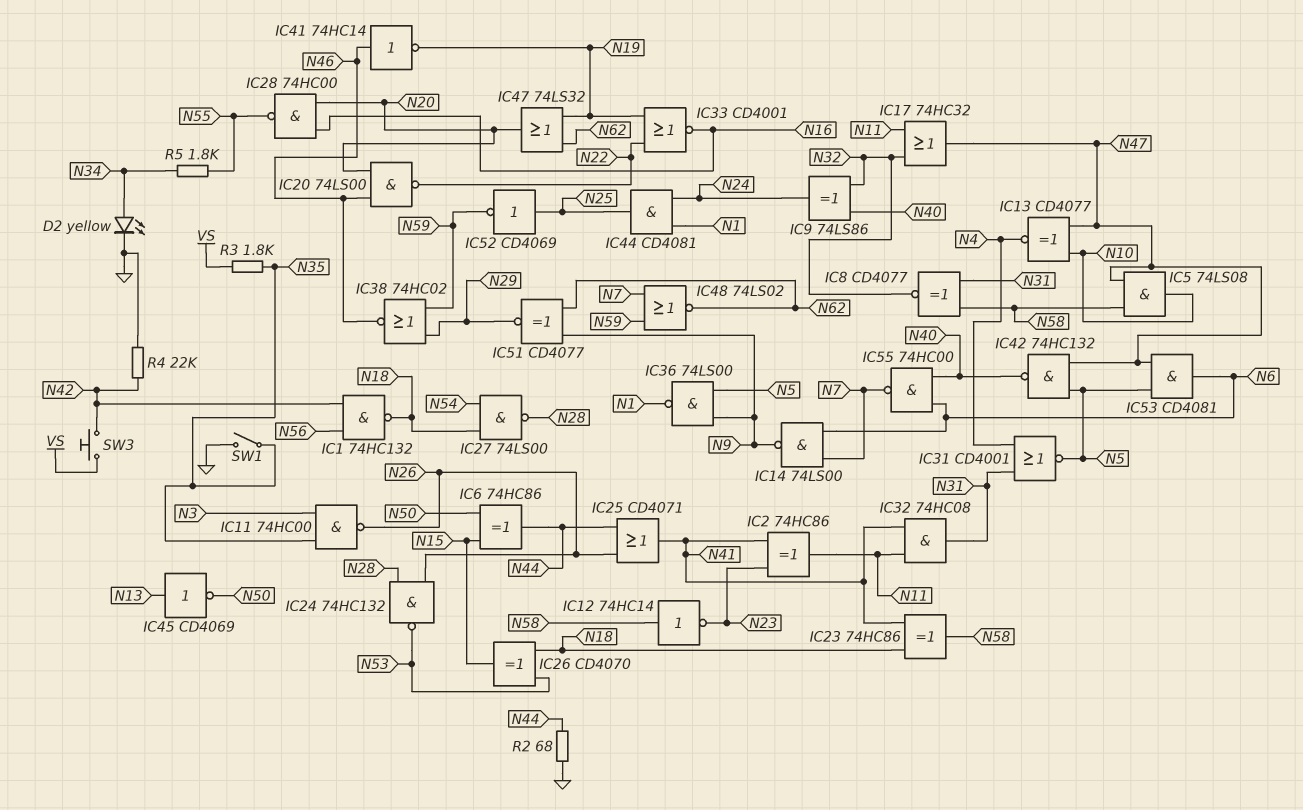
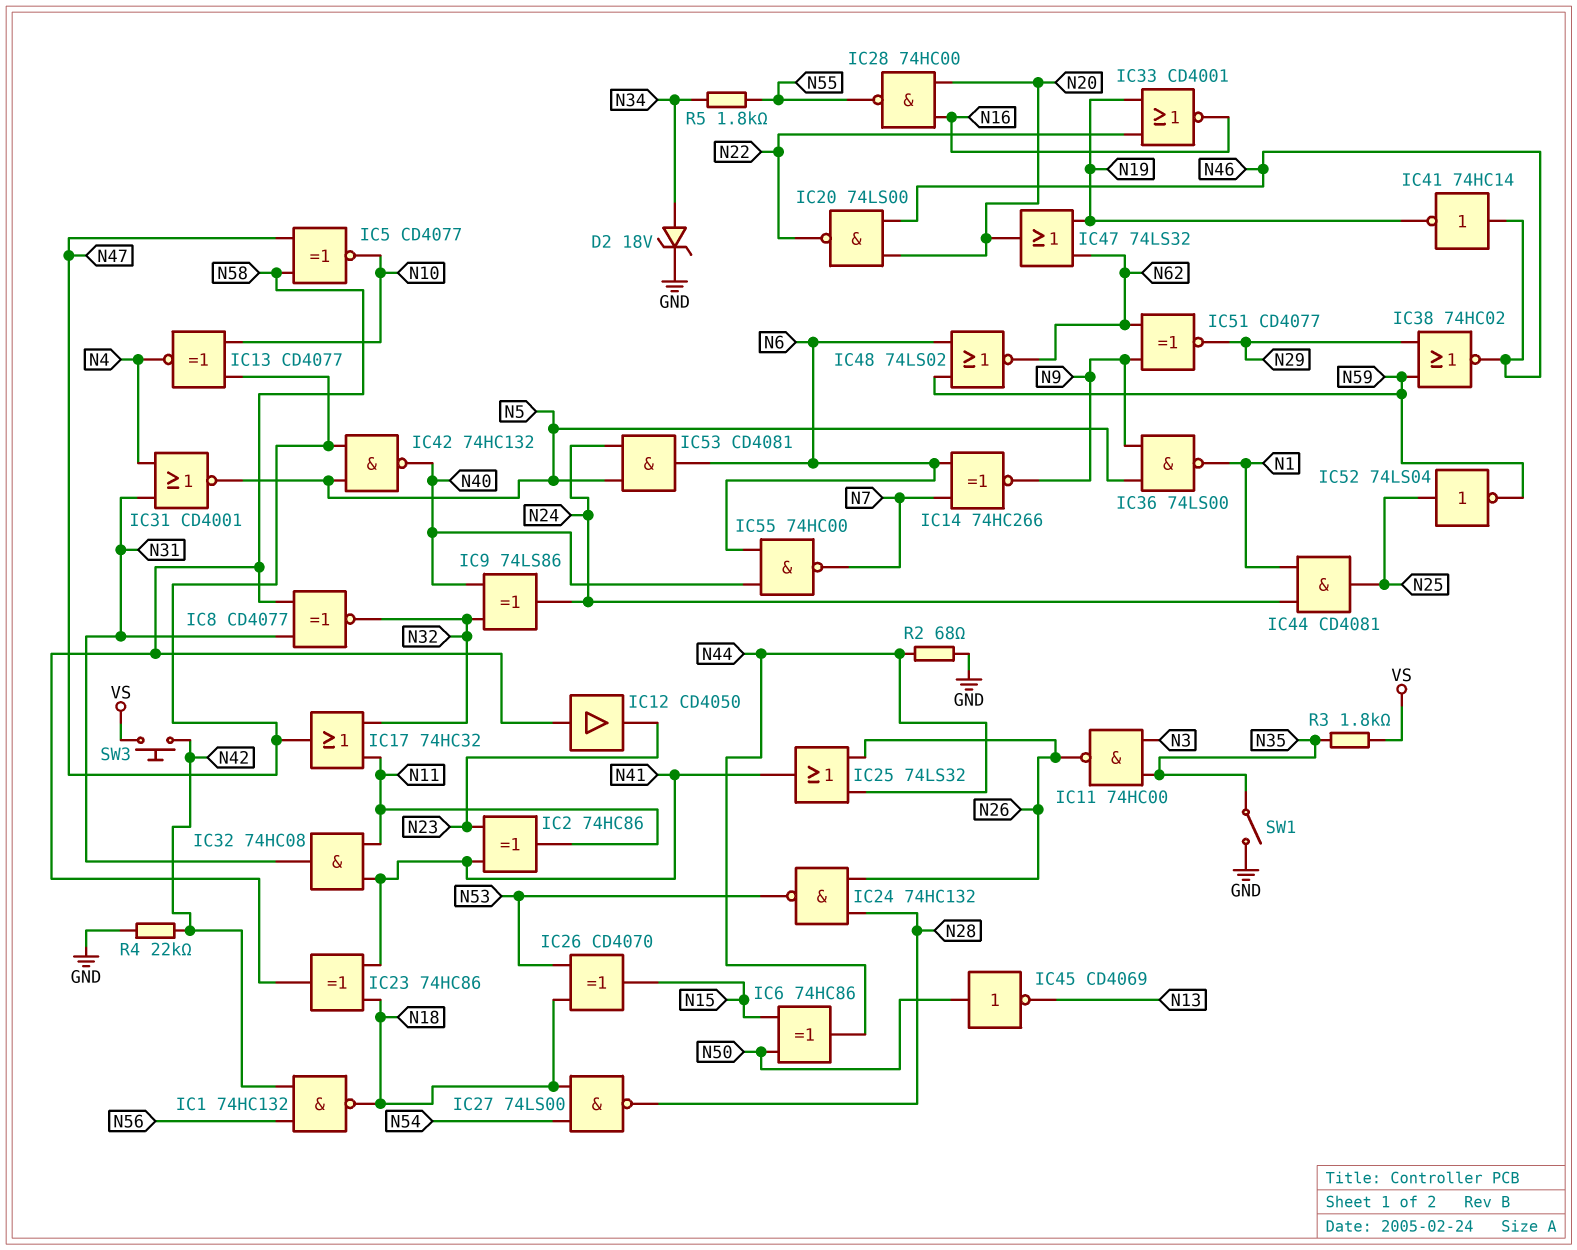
D2: LED yellow (A N34, K GND) -> zener 18V (A N34, K GND)
IC5: AND 74LS08 (in N47, in N58, out N10) -> XNOR CD4077 (in N47, in N58, out N10)
IC12: NOT 74HC14 (in N58, out N23) -> buffer CD4050 (in N58, out N23)
IC14: NAND 74LS00 (in N6, in N7, out N9) -> XNOR 74HC266 (in N6, in N7, out N9)
IC25: OR CD4071 (in N26, in N44, out N41) -> OR 74LS32 (in N26, in N44, out N41)
IC45: NOT CD4069 (in N13, out N50) -> NOT CD4069 (in N50, out N13)
IC48: NOR 74LS02 (in N7, in N59, out N62) -> NOR 74LS02 (in N6, in N59, out N62)
IC52: NOT CD4069 (in N25, out N59) -> NOT 74LS04 (in N25, out N59)
IC53: AND CD4081 (in N5, in N47, out N6) -> AND CD4081 (in N5, in N24, out N6)

